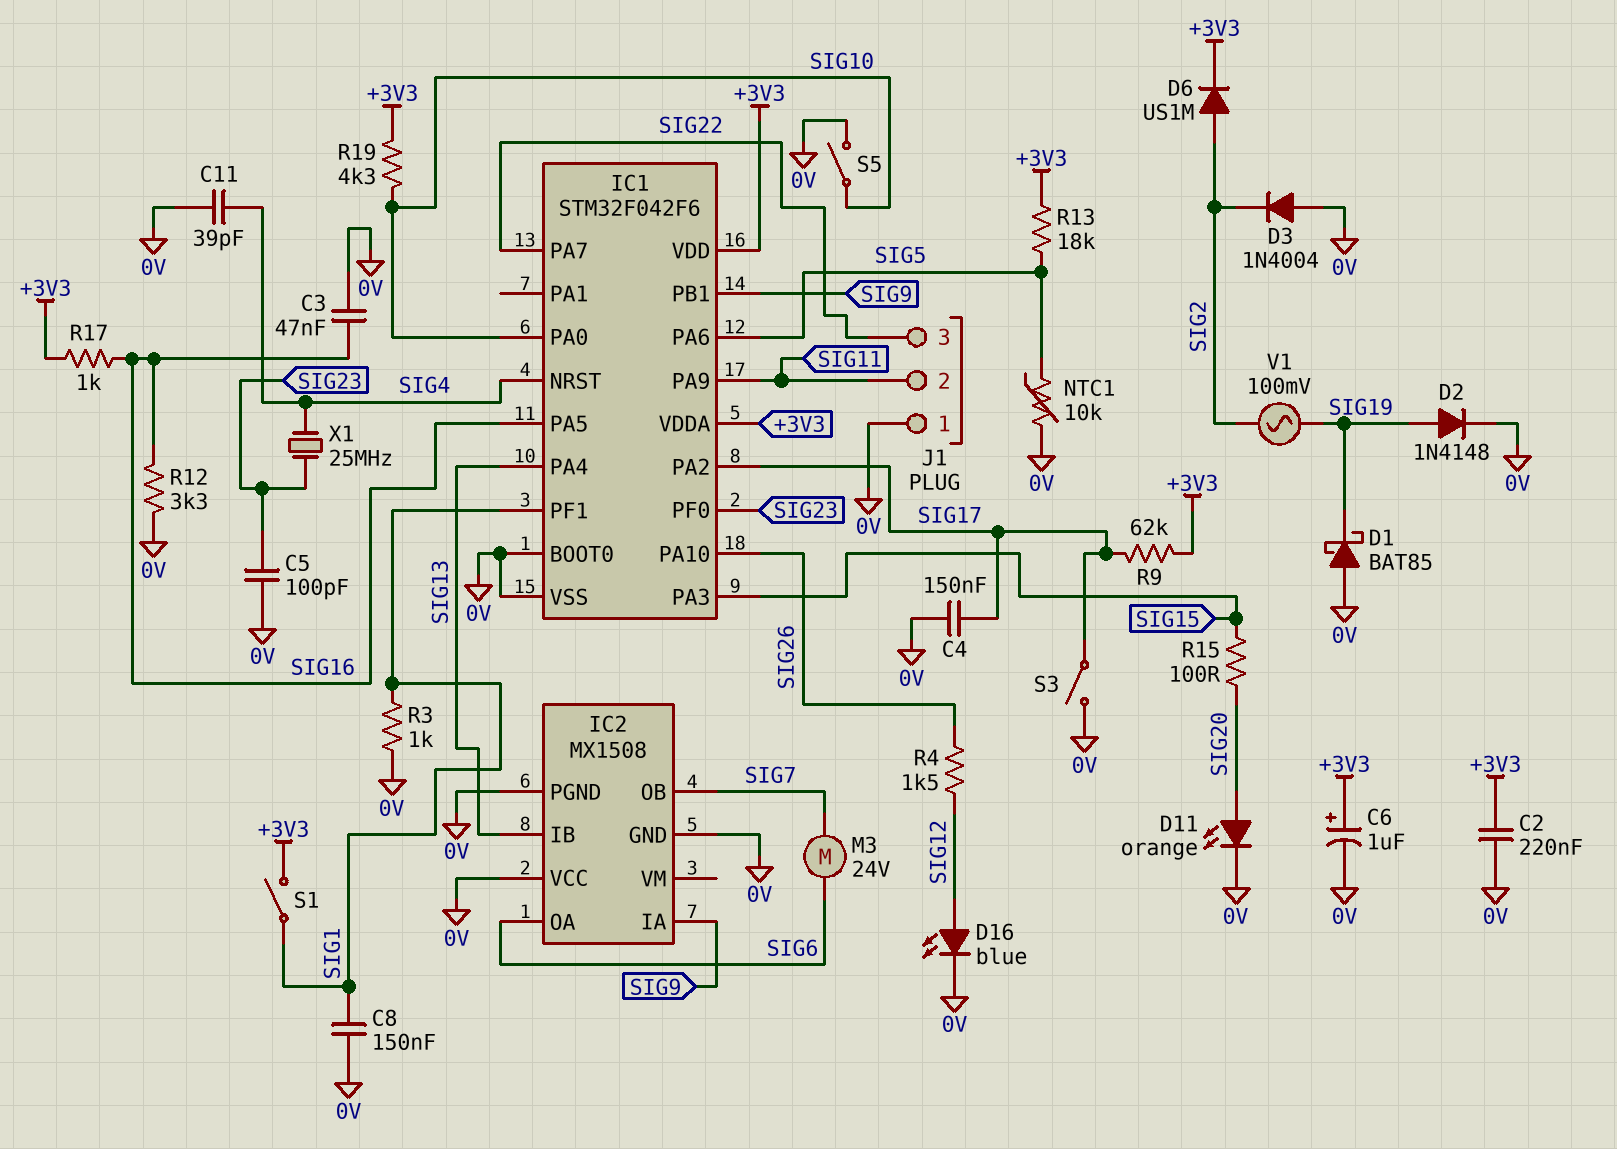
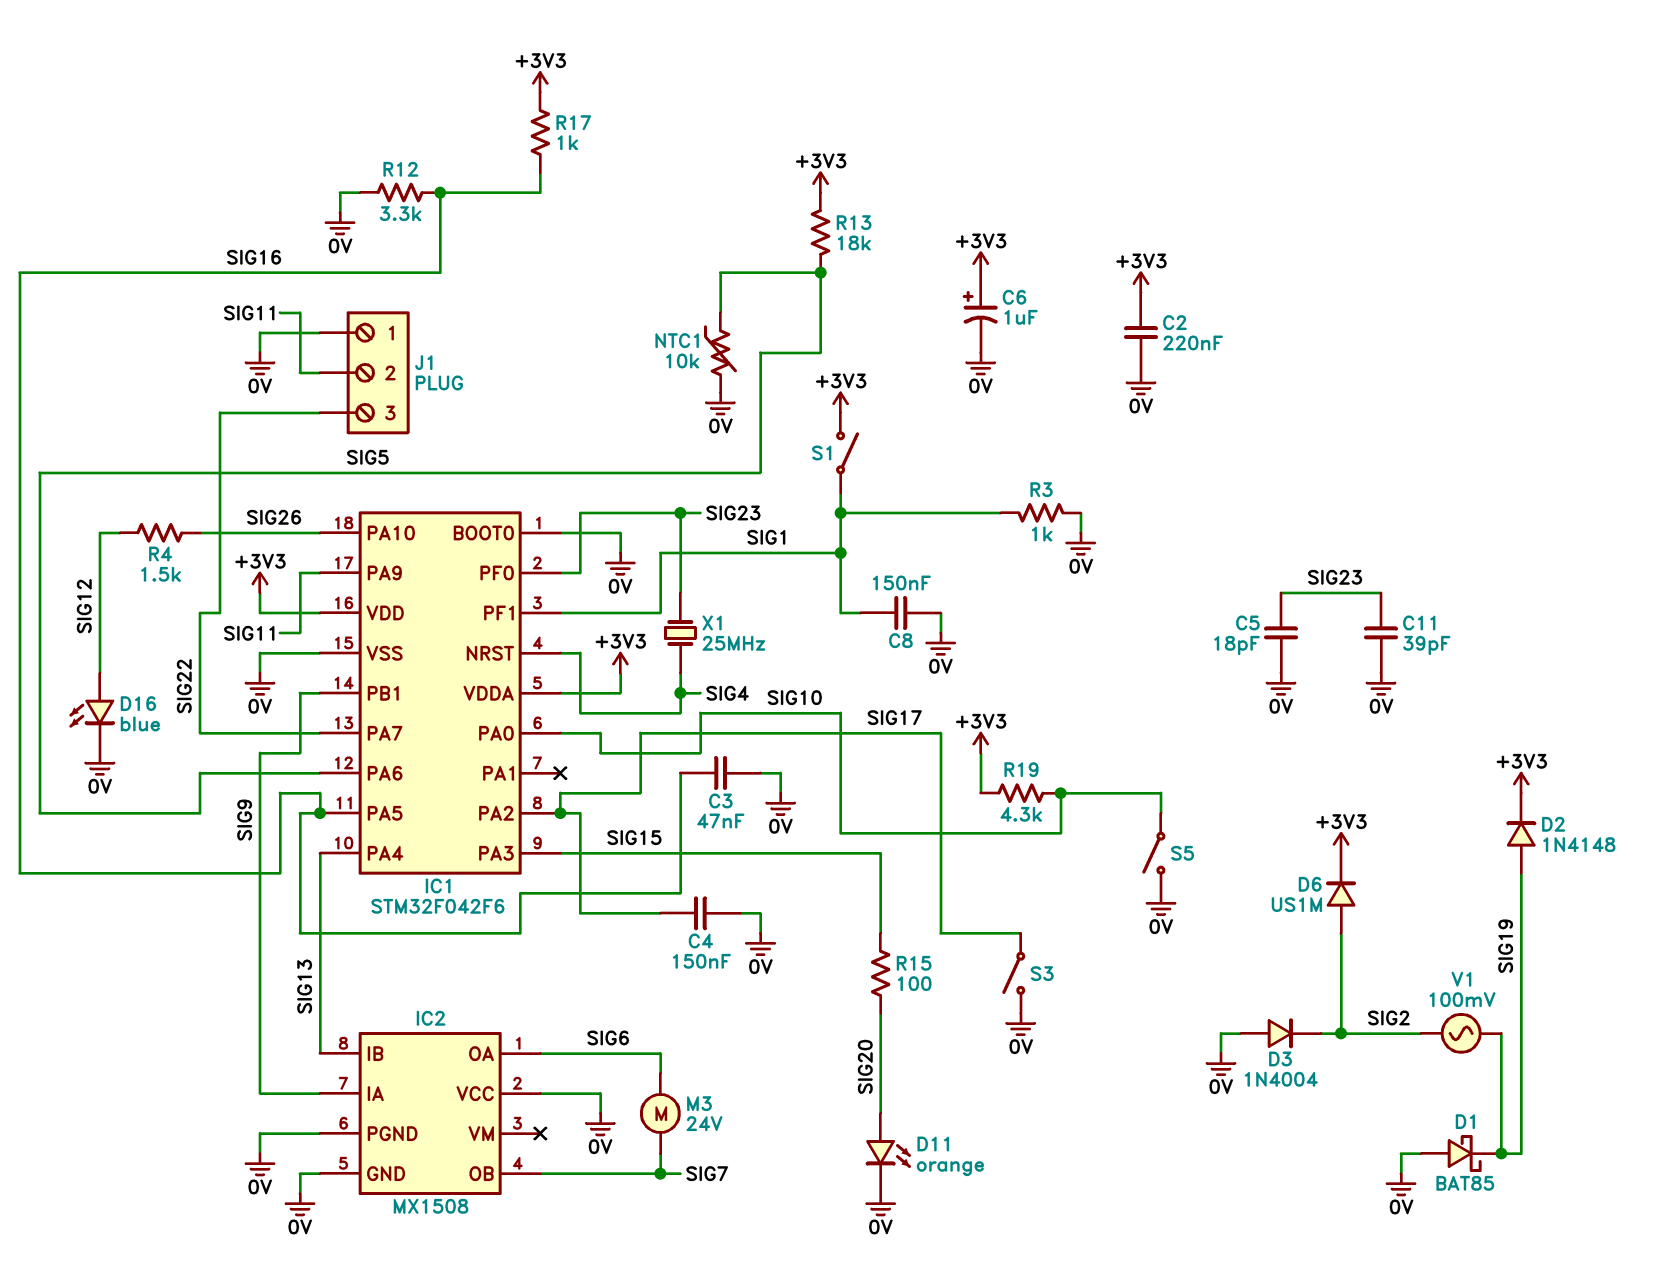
C5: 100pF (0V, SIG23) -> 18pF (0V, SIG23)
C11: 39pF (0V, SIG4) -> 39pF (0V, SIG23)
D2: diode 1N4148 (A SIG19, K 0V) -> diode 1N4148 (A SIG19, K +3V3)
R9: 62k (+3V3, SIG17) -> none

